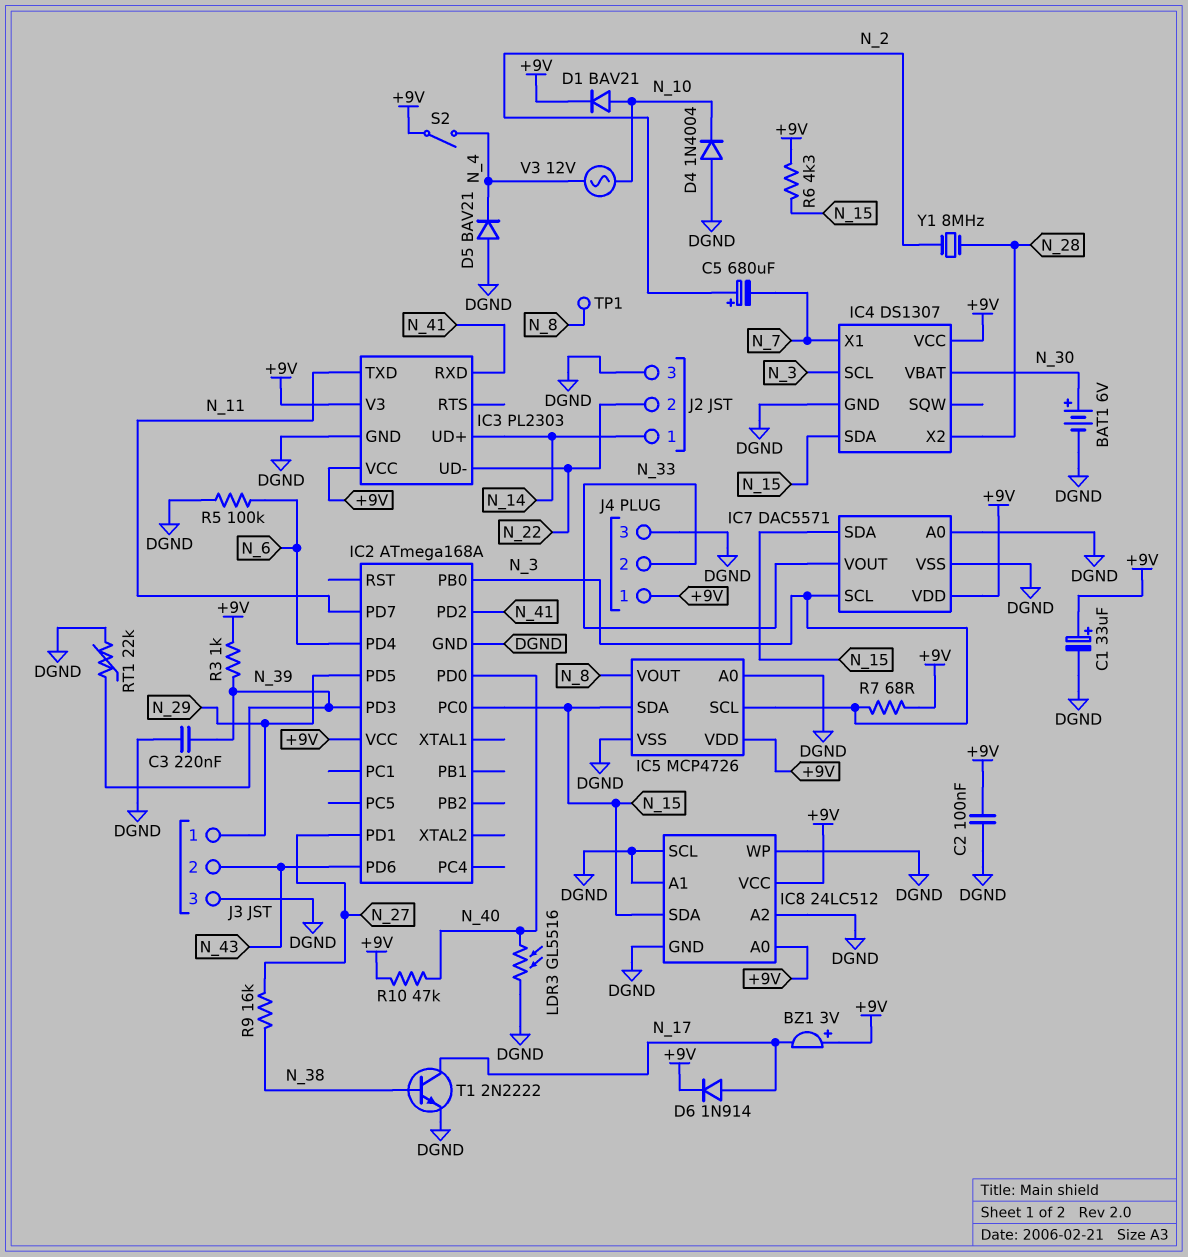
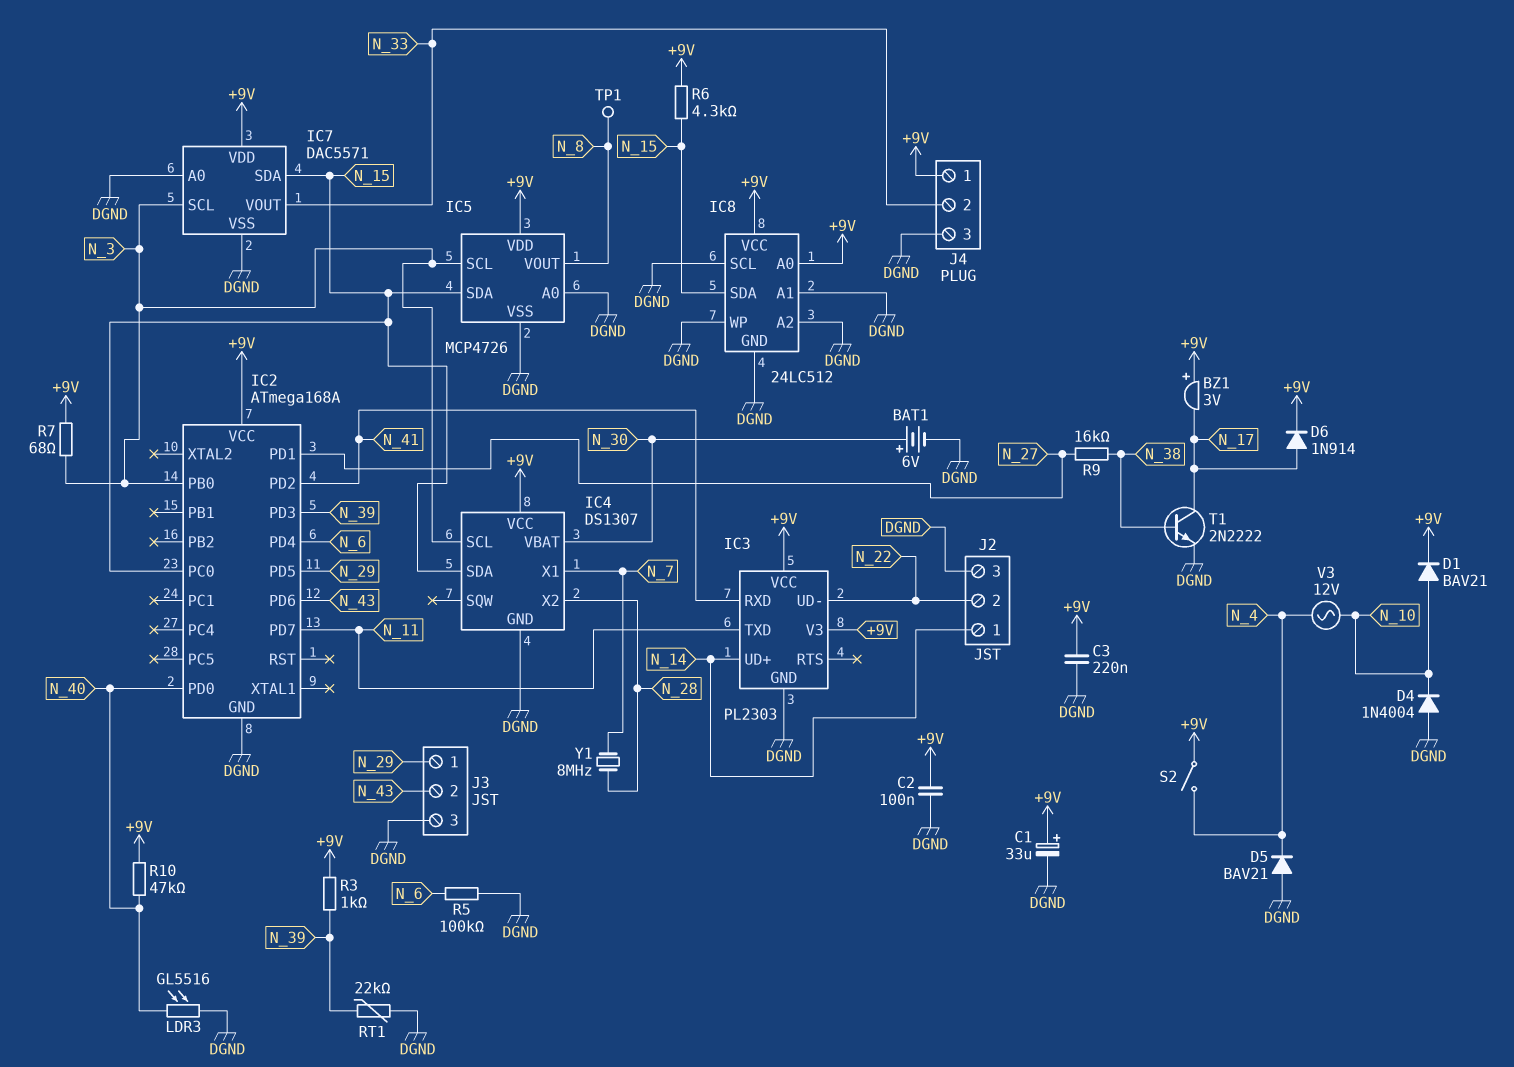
C3: 220nF (DGND, N_39) -> 220nF (+9V, DGND)
C5: 680uF (plus N_2, minus N_7) -> none
Y1: 8MHz (N_2, N_28) -> 8MHz (N_7, N_28)

